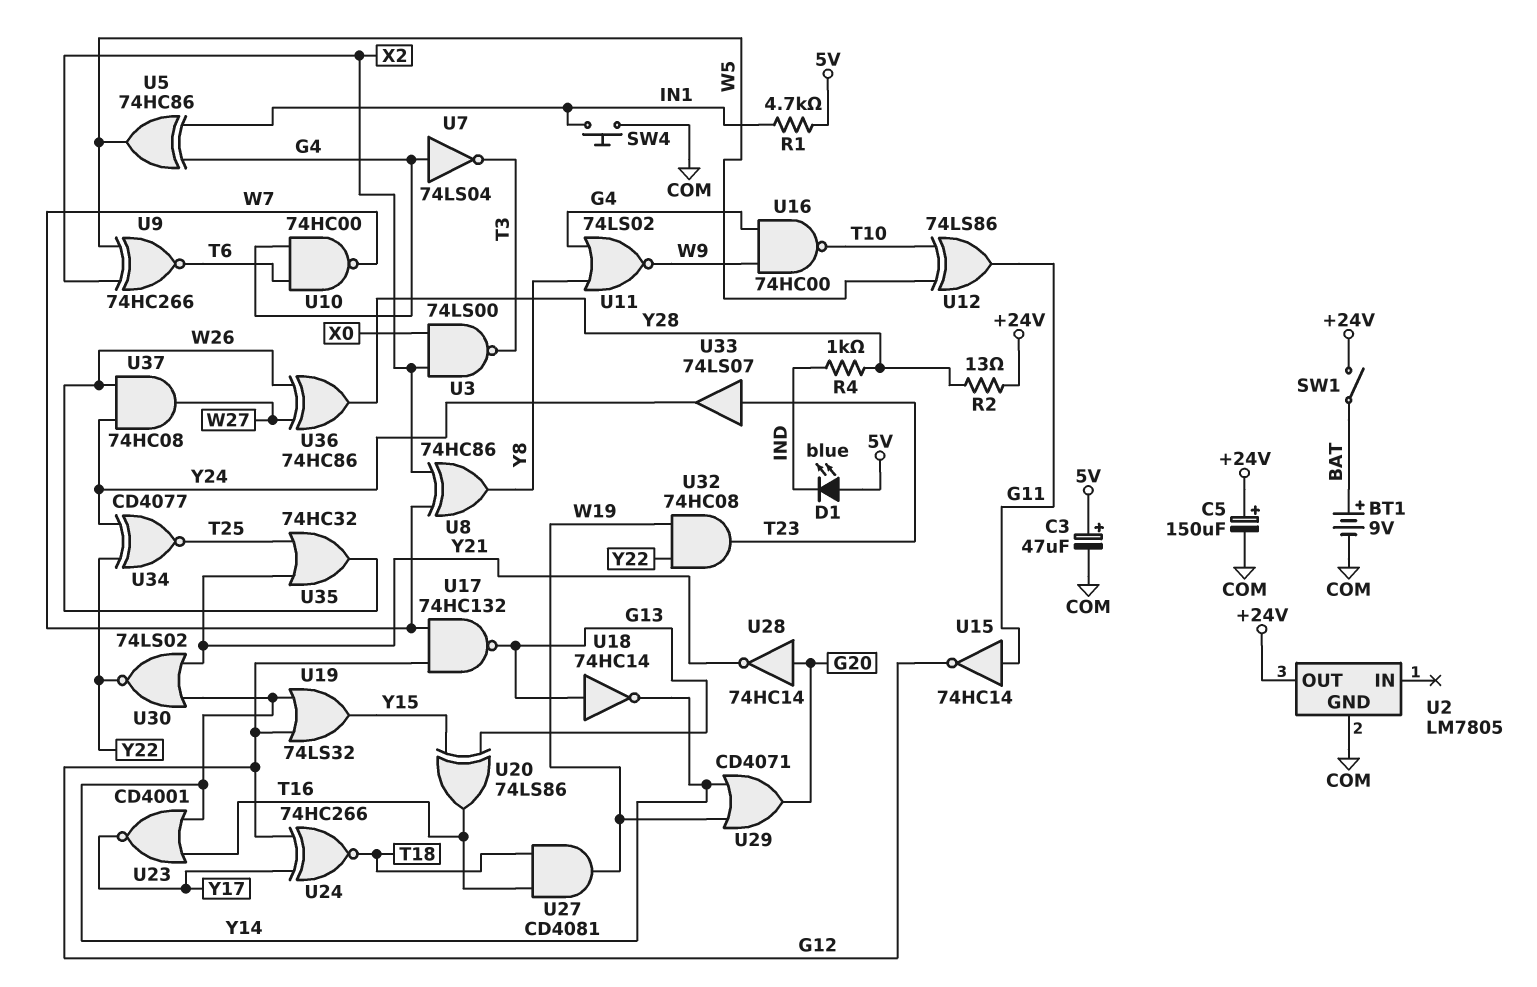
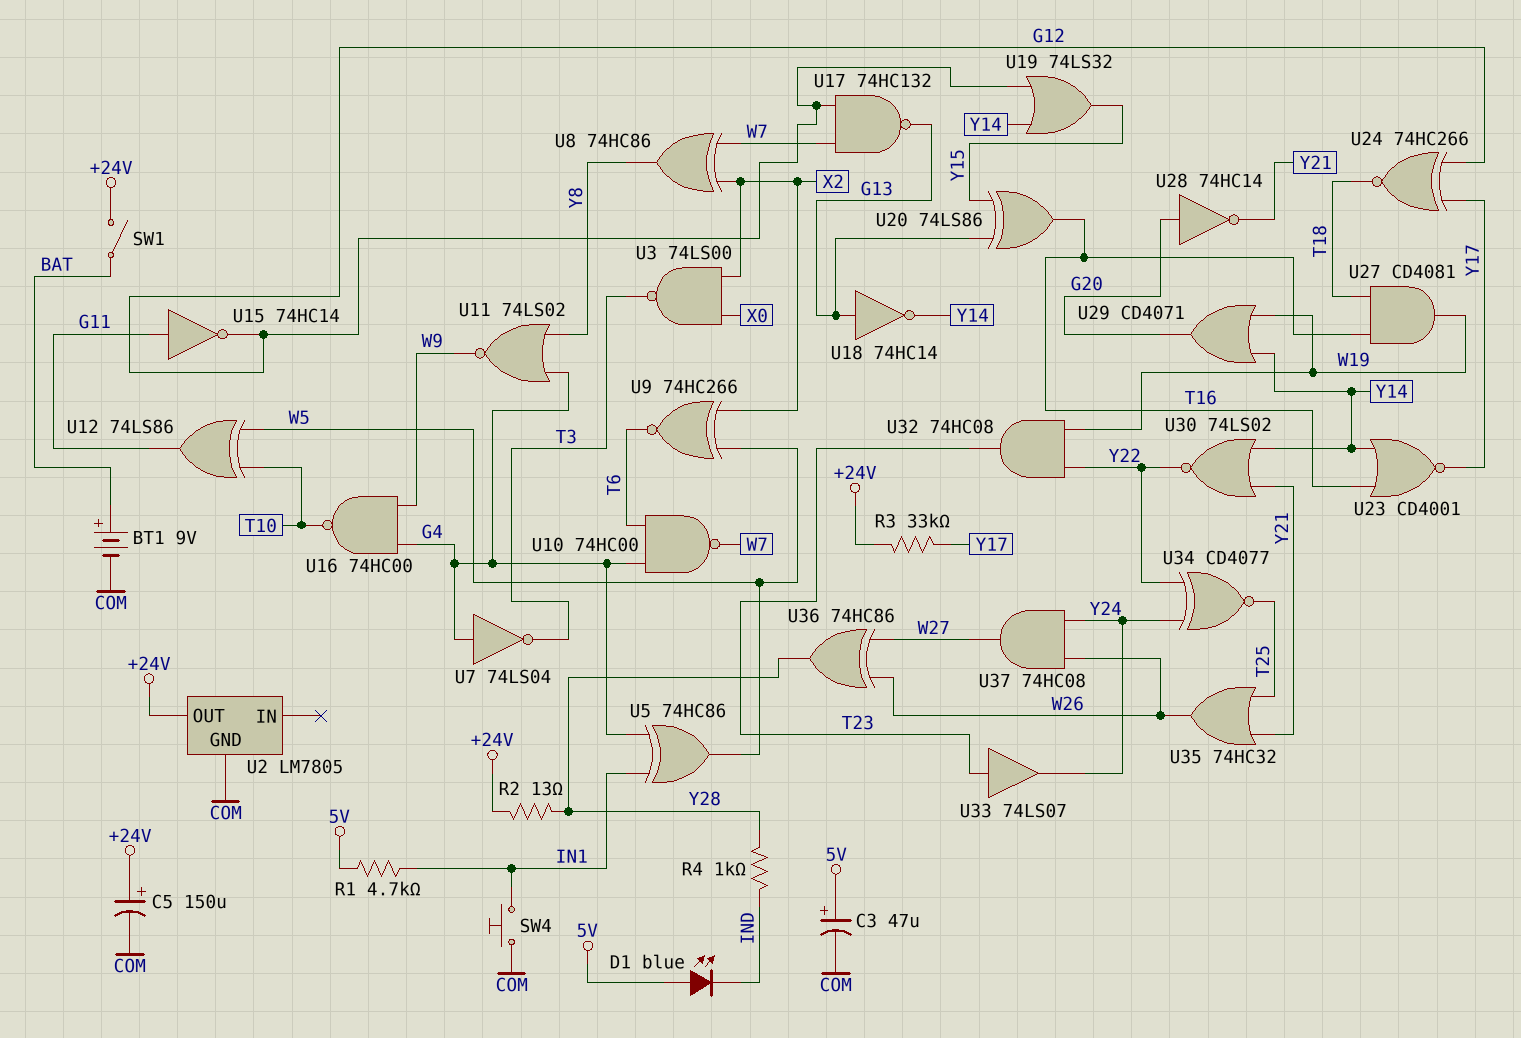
R3: none -> 33k (+24V, Y17)

